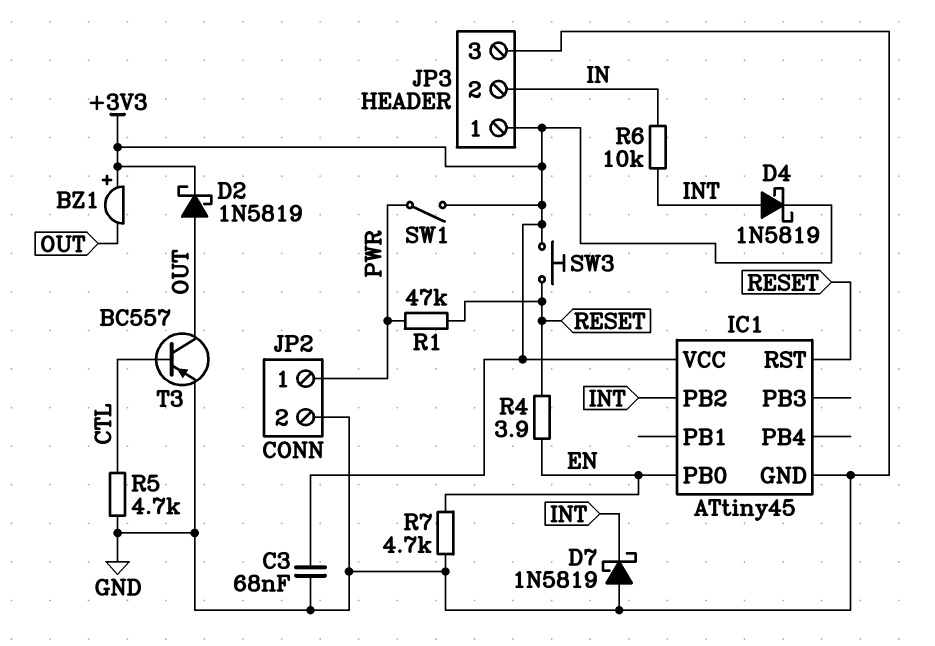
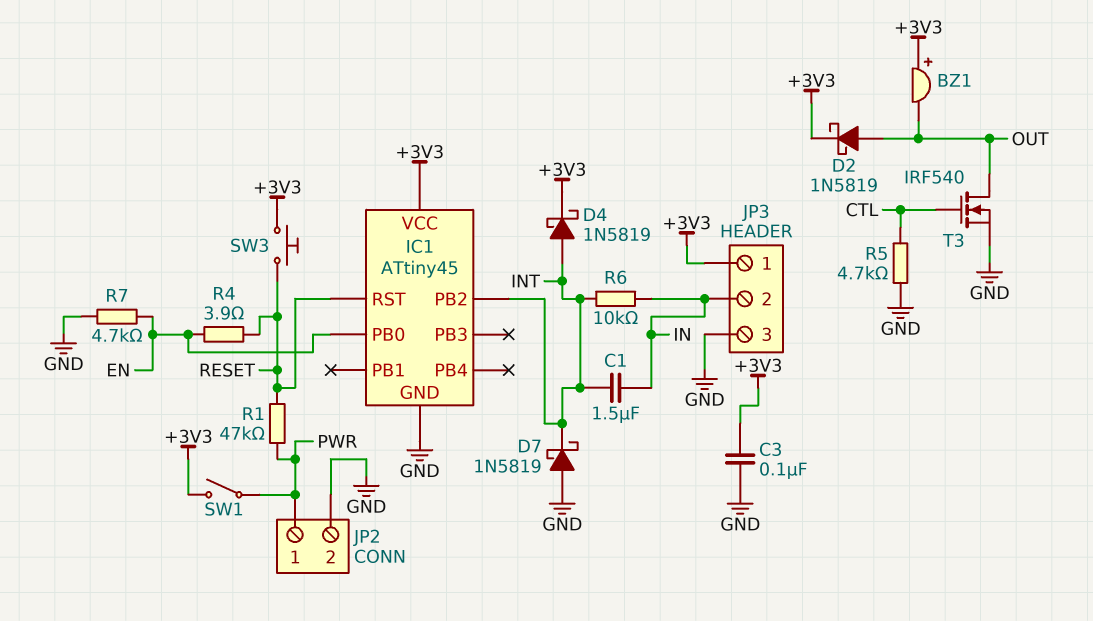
C1: none -> 1.5uF (IN, INT)
C3: 68nF (+3V3, GND) -> 100nF (+3V3, GND)
T3: PNP BC557 (B CTL, C OUT, E GND) -> NMOS IRF540 (G CTL, D OUT, S GND)

